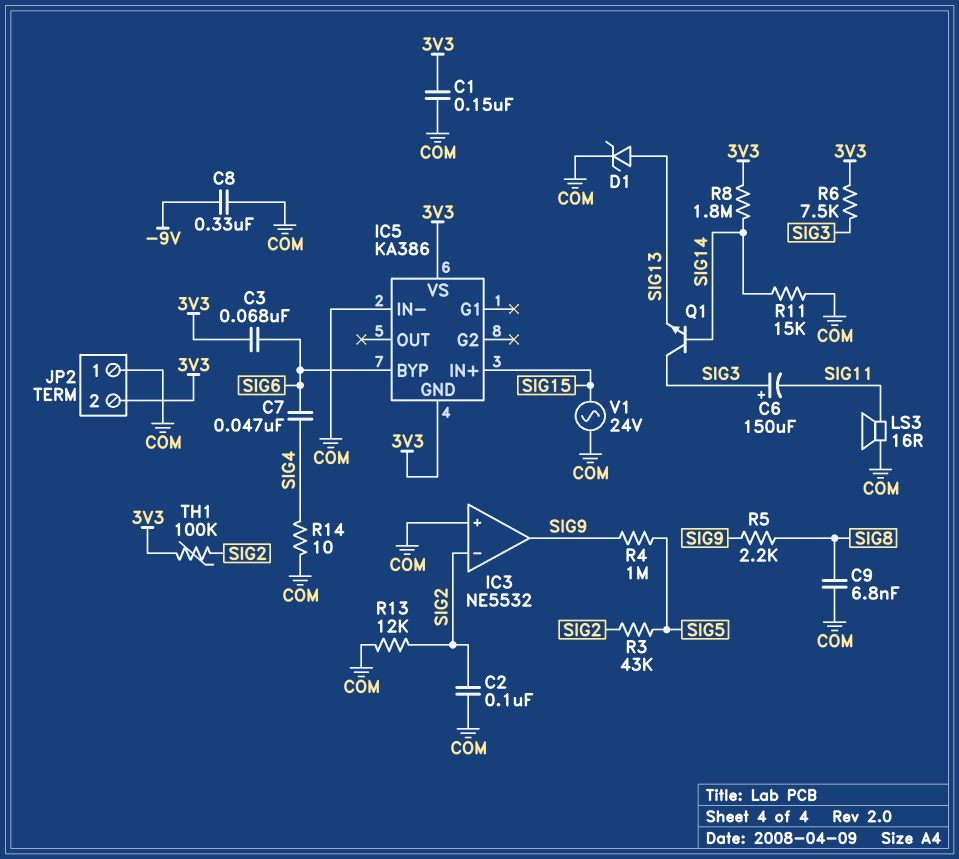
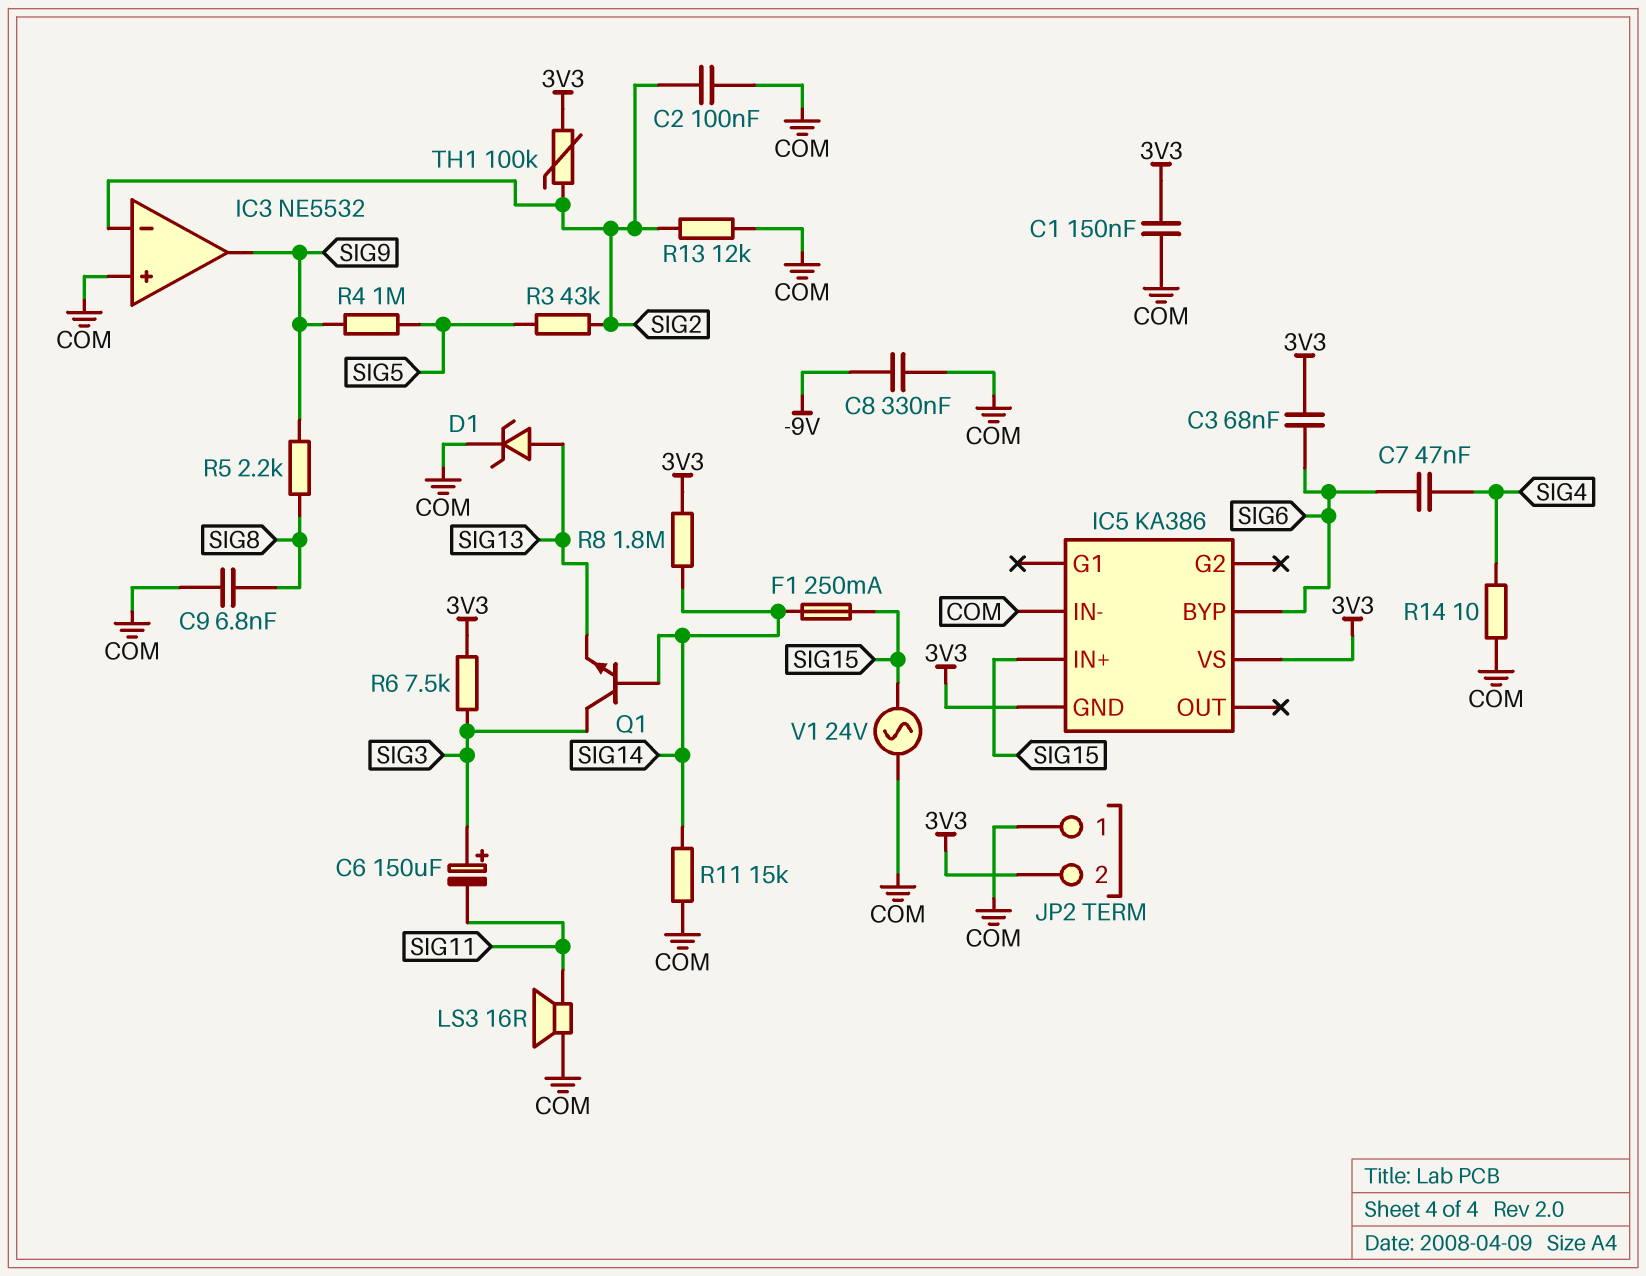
F1: none -> 250mA (SIG14, SIG15)

